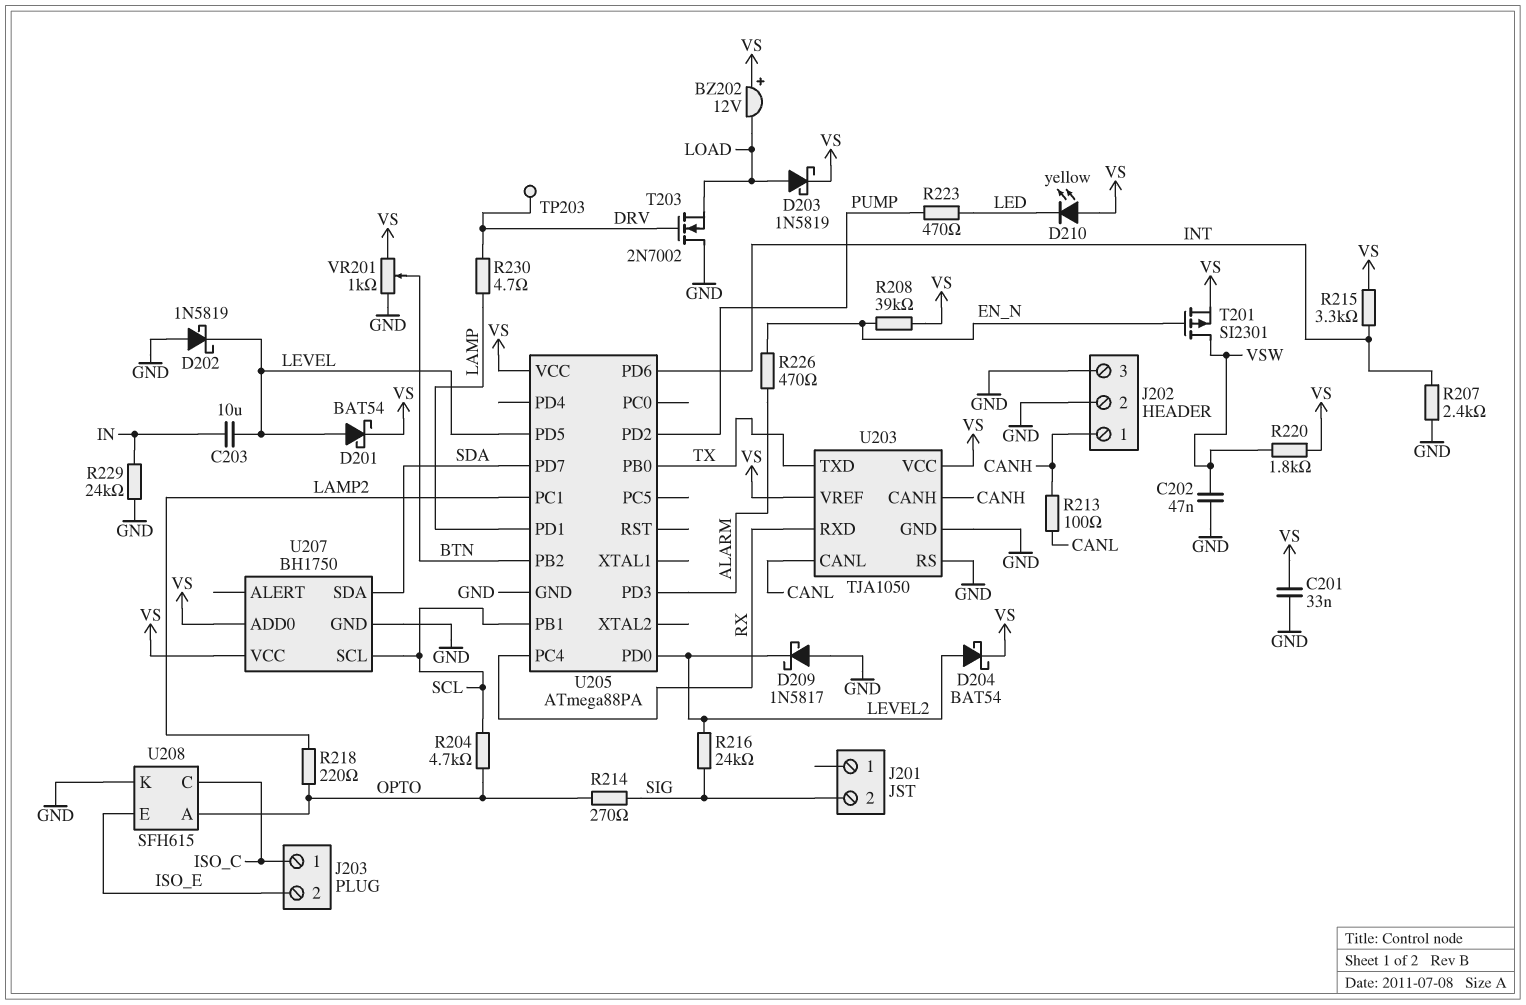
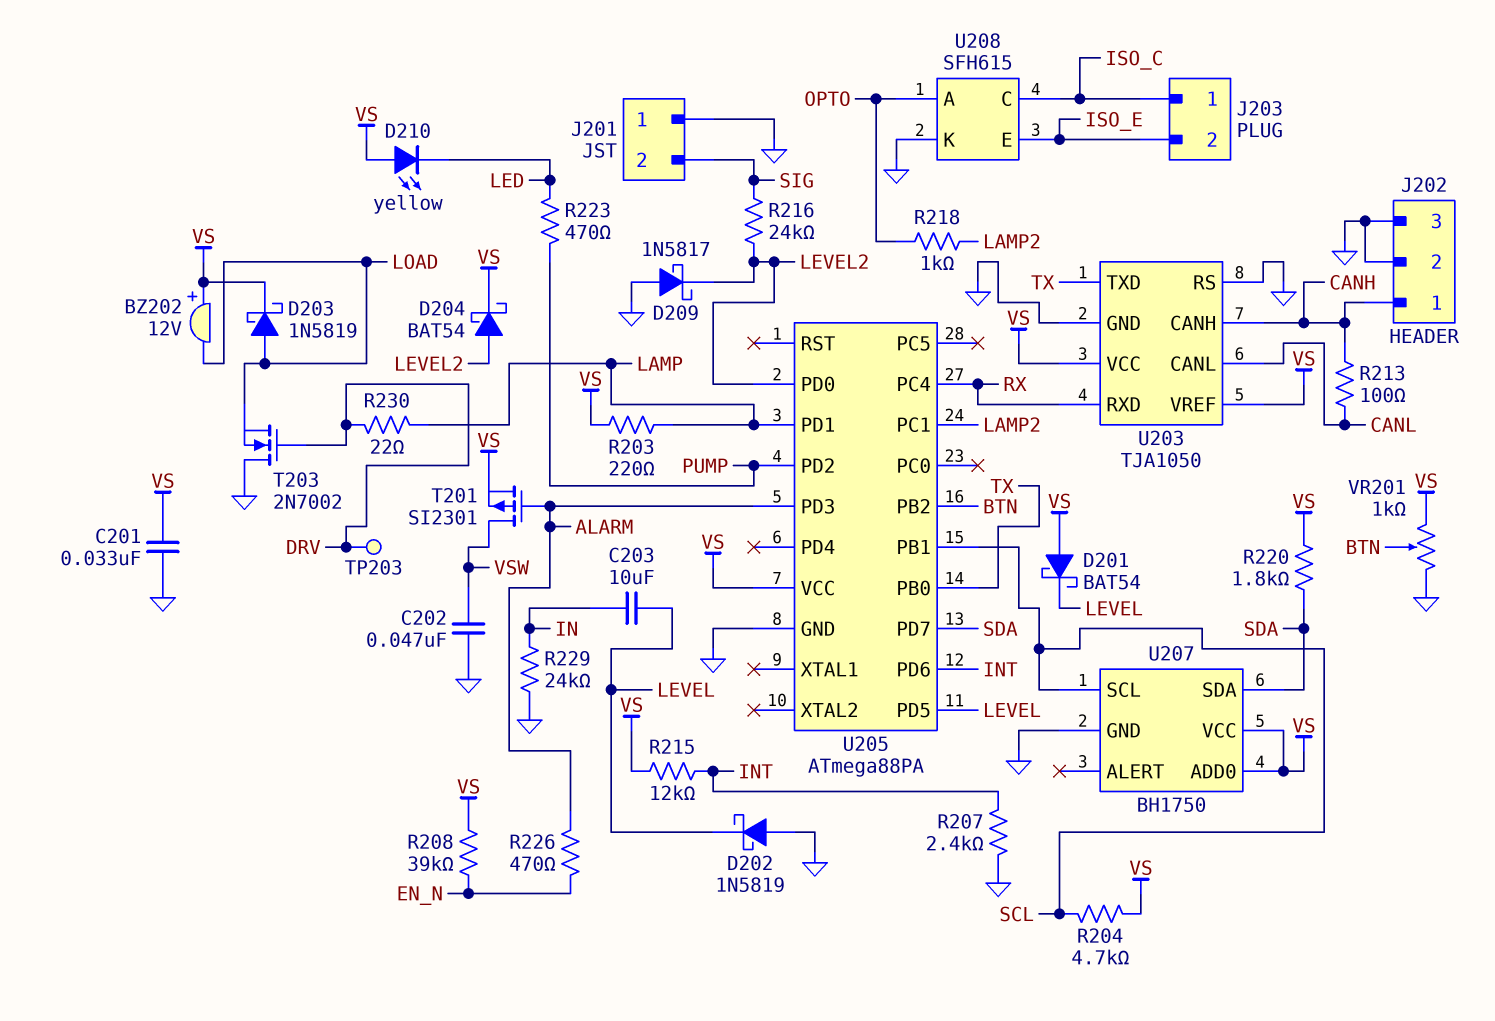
D201: schottky BAT54 (A LEVEL, K VS) -> schottky BAT54 (A VS, K LEVEL)
J201 pin 1: none -> GND
R203: none -> 220 (LAMP, VS)
R204: 4.7k (OPTO, SCL) -> 4.7k (SCL, VS)
R214: 270 (OPTO, SIG) -> none
R215: 3.3k (INT, VS) -> 12k (INT, VS)
R218: 220 (LAMP2, OPTO) -> 1k (LAMP2, OPTO)
R220: 1.8k (VS, VSW) -> 1.8k (SDA, VS)
R230: 4.7 (DRV, LAMP) -> 22 (DRV, LAMP)
T201: PMOS SI2301 (G EN_N, D VSW, S VS) -> PMOS SI2301 (G ALARM, D VSW, S VS)

